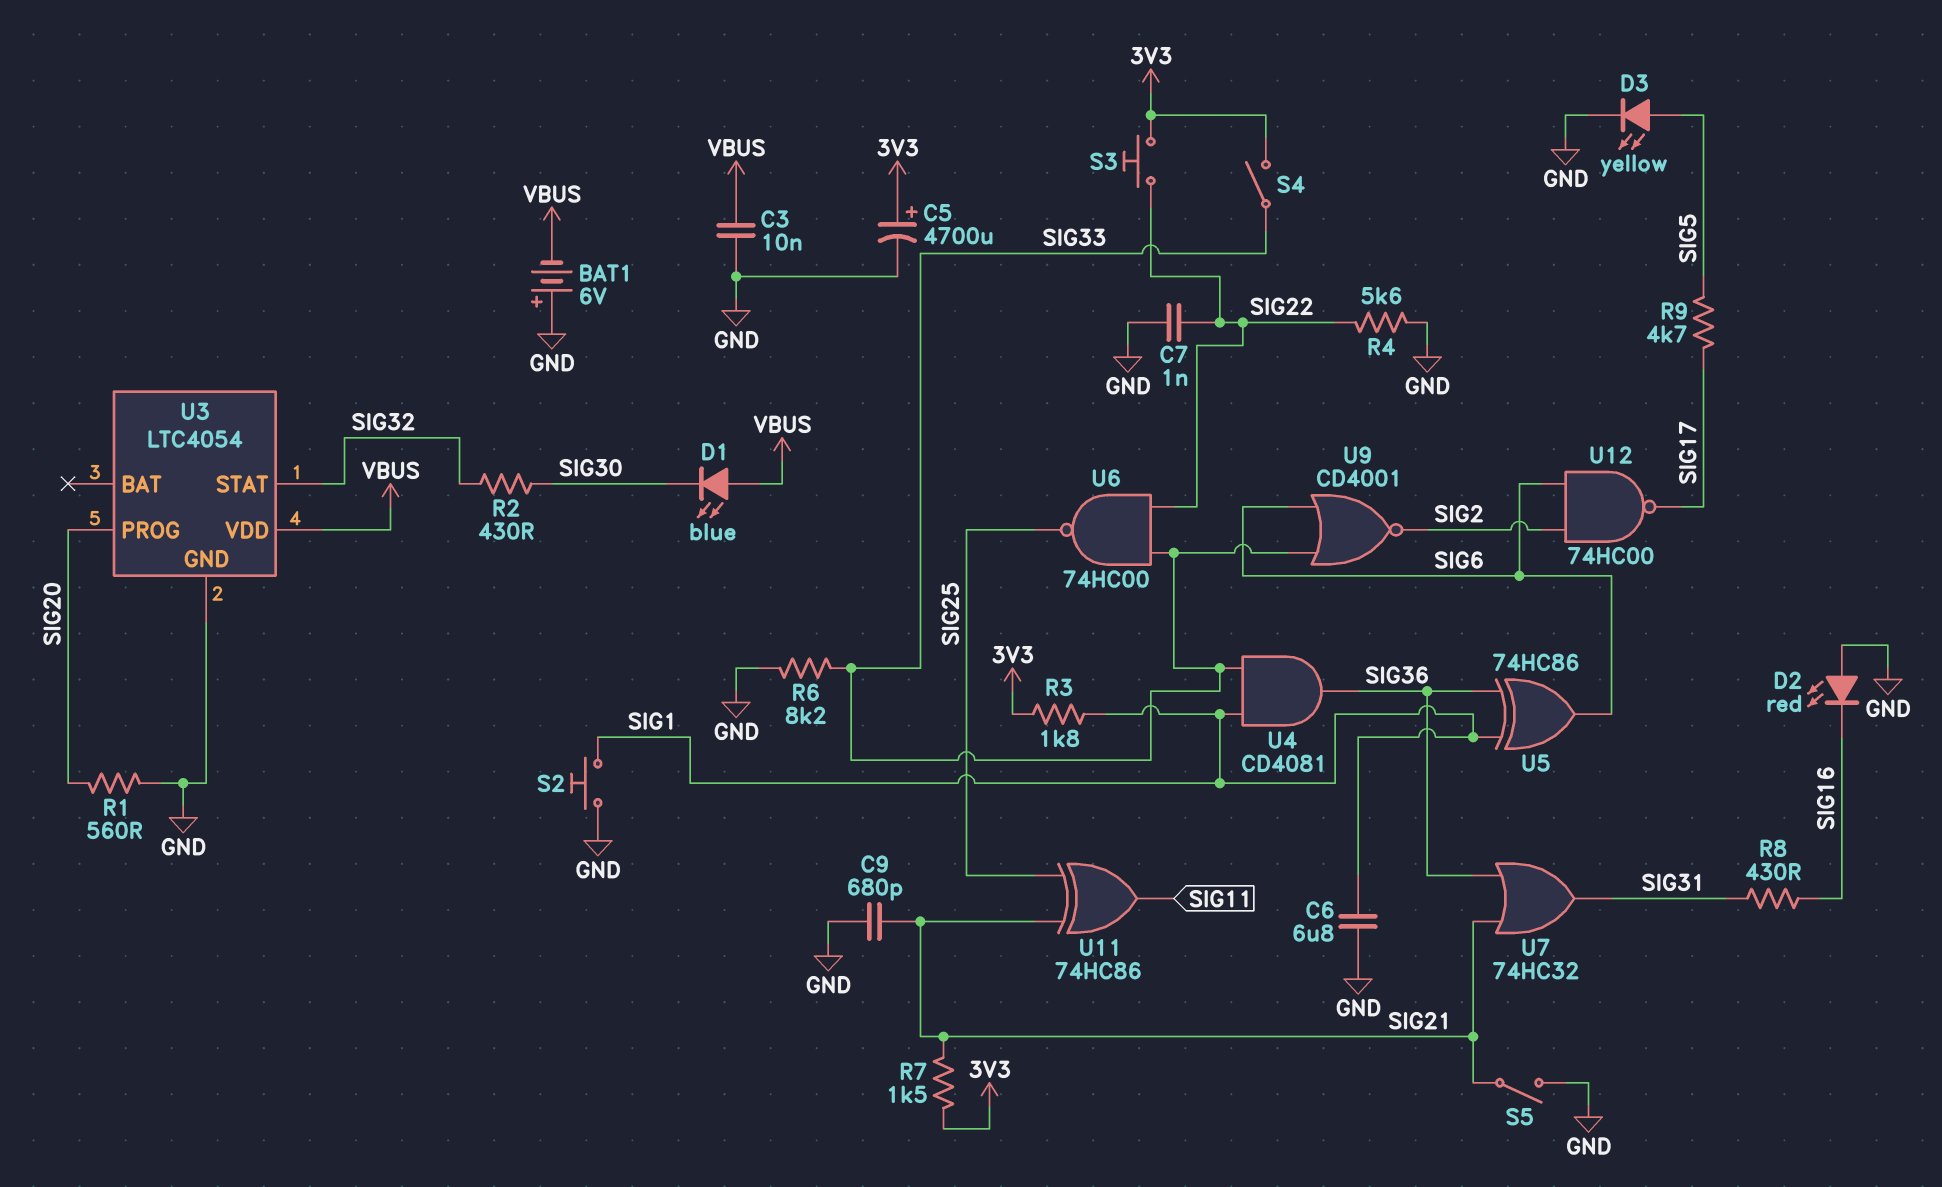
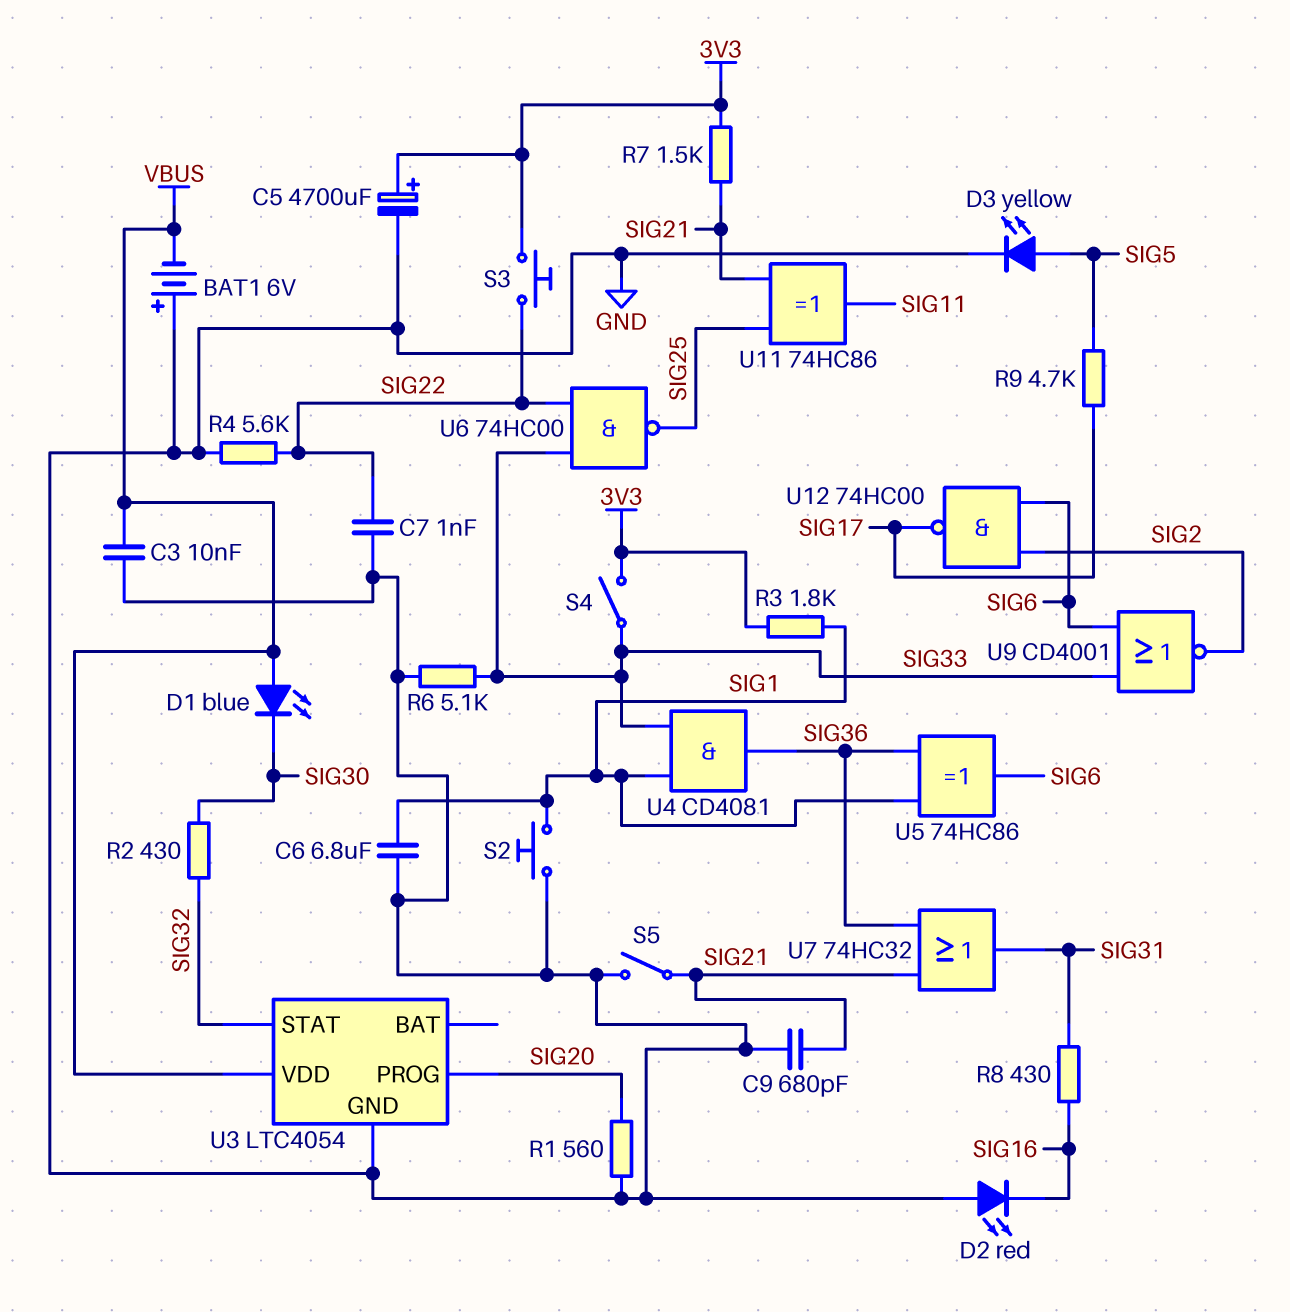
R6: 8.2k (GND, SIG33) -> 5.1k (GND, SIG33)

